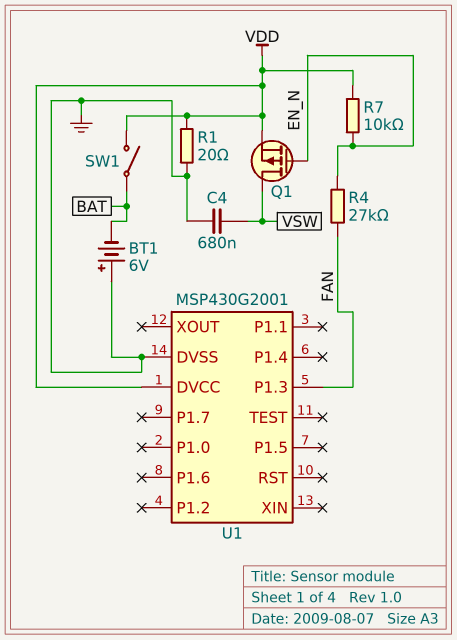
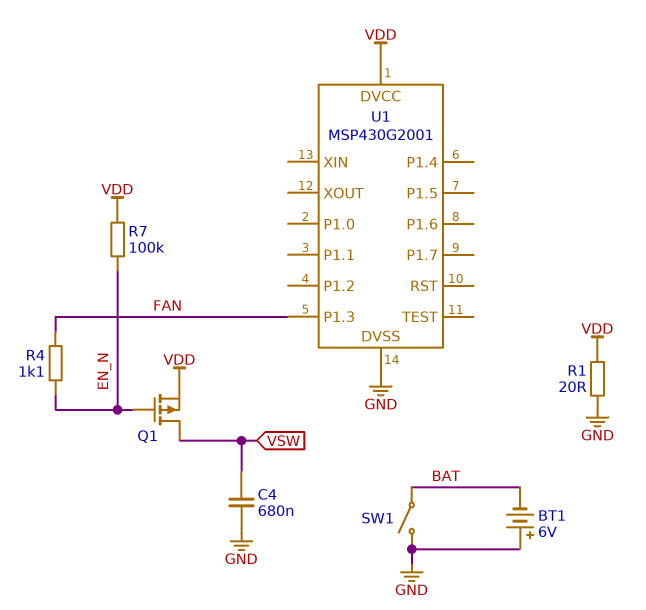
R4: 27k (EN_N, FAN) -> 1.1k (EN_N, FAN)
R7: 10k (EN_N, VDD) -> 100k (EN_N, VDD)
SW1: switch (BAT, VDD) -> switch (BAT, GND)

